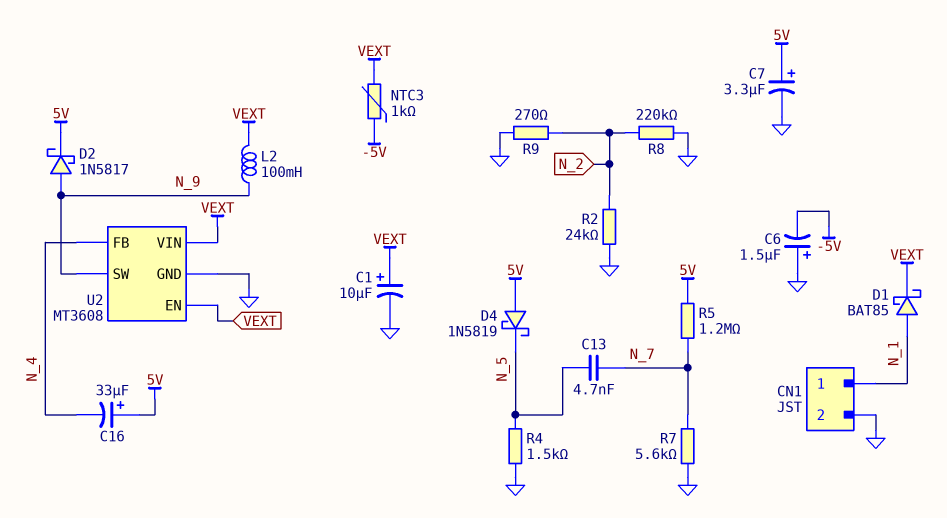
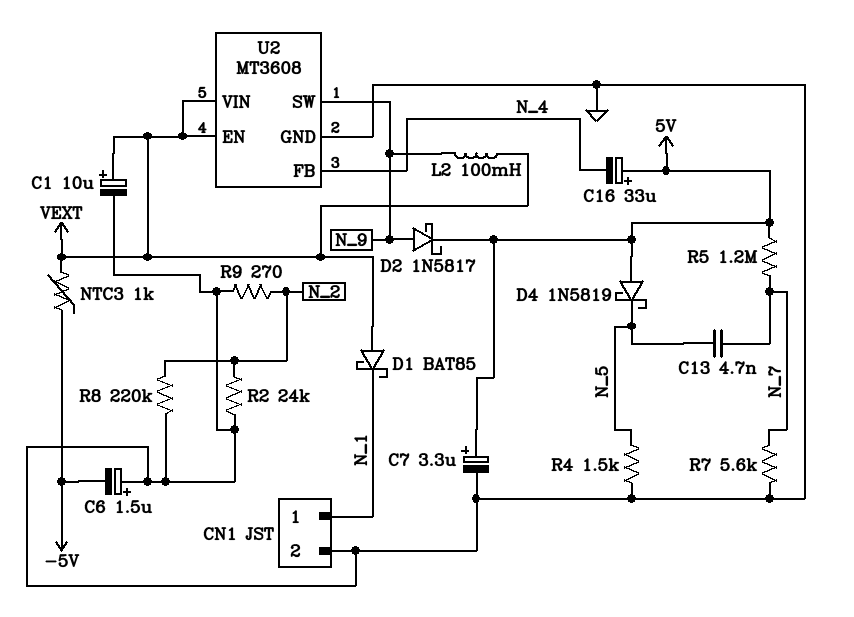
D1: schottky BAT85 (A N_1, K VEXT) -> schottky BAT85 (A VEXT, K N_1)

